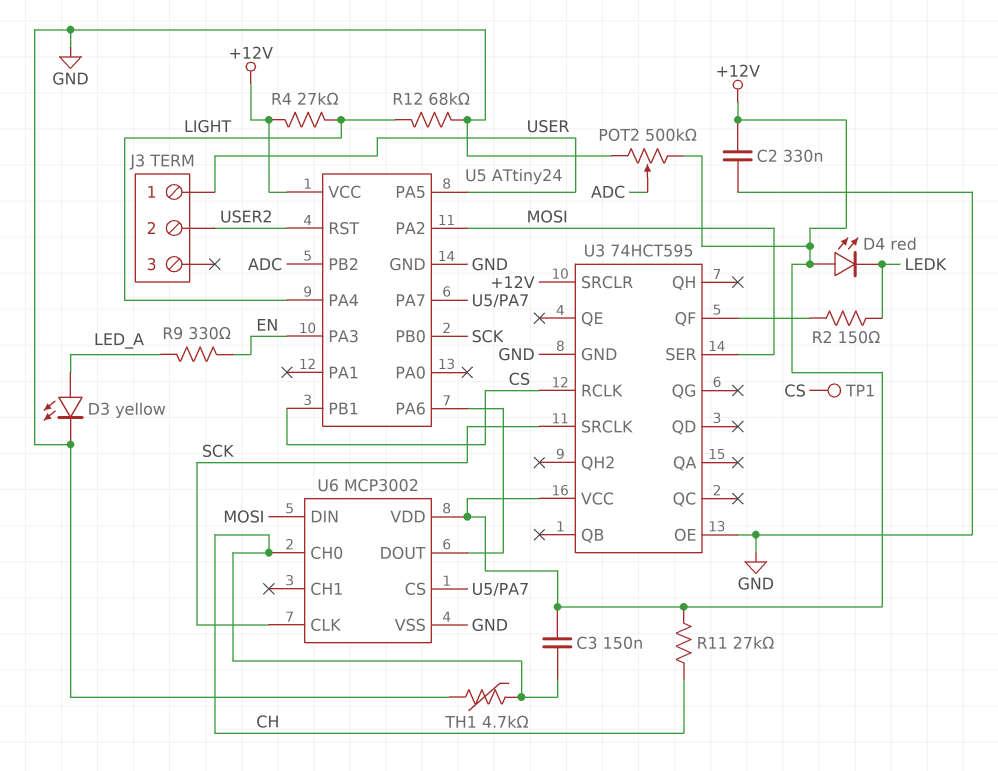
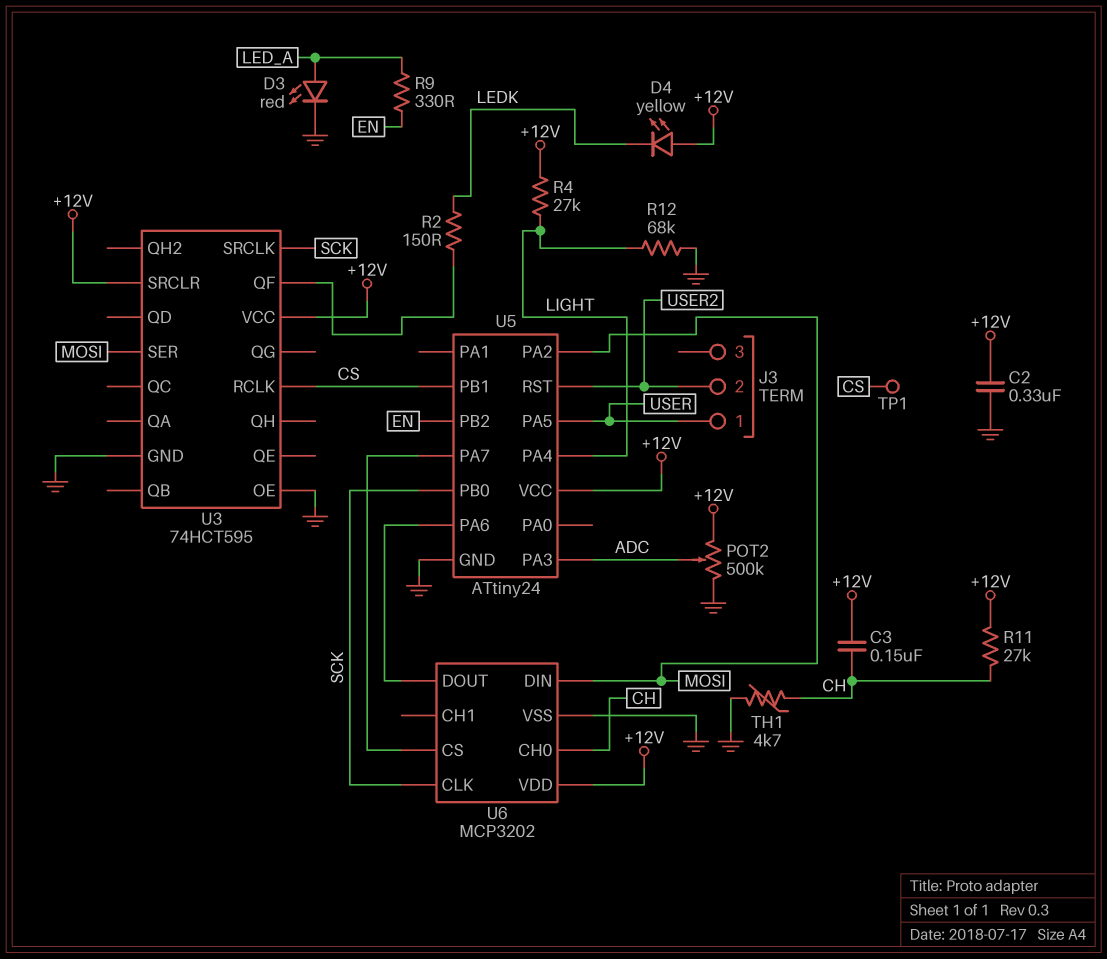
D3: LED yellow (A LED_A, K GND) -> LED red (A LED_A, K GND)
D4: LED red (A +12V, K LEDK) -> LED yellow (A +12V, K LEDK)
U5 pin PA3: EN -> ADC
U5 pin PB2: ADC -> EN
U6: MCP3002 -> MCP3202

